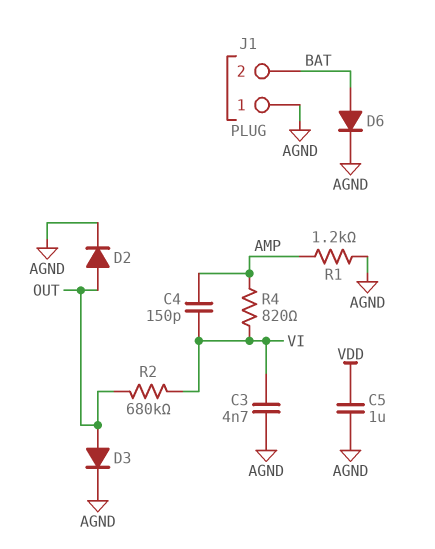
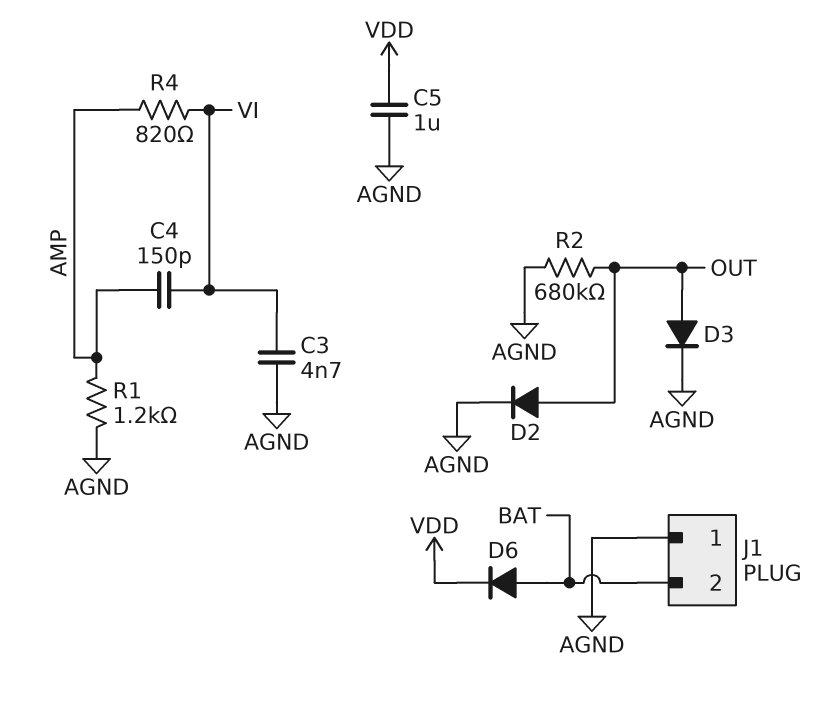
D6: diode (A BAT, K AGND) -> diode (A BAT, K VDD)
R2: 680k (OUT, VI) -> 680k (AGND, OUT)

